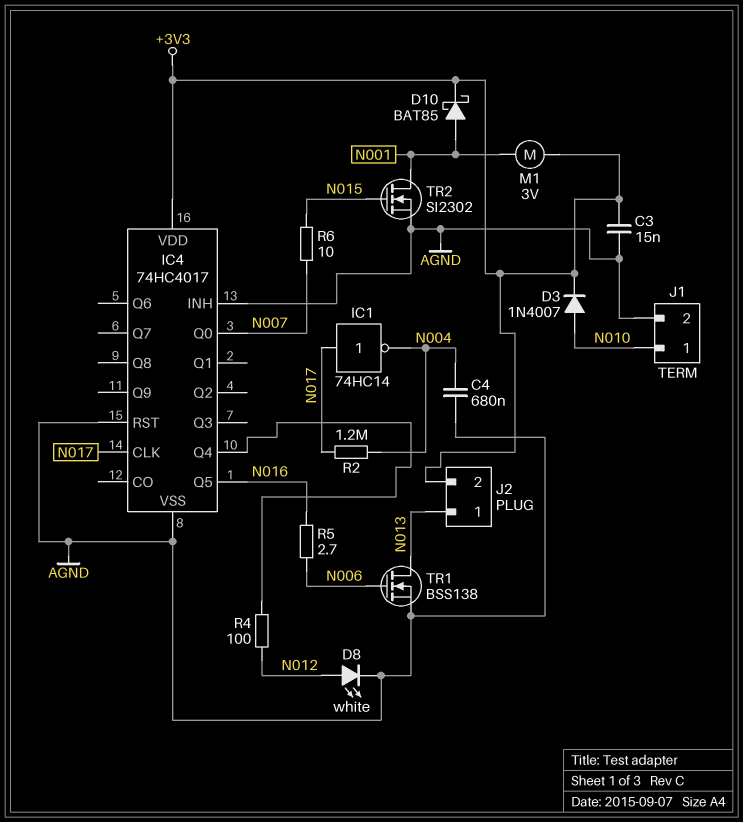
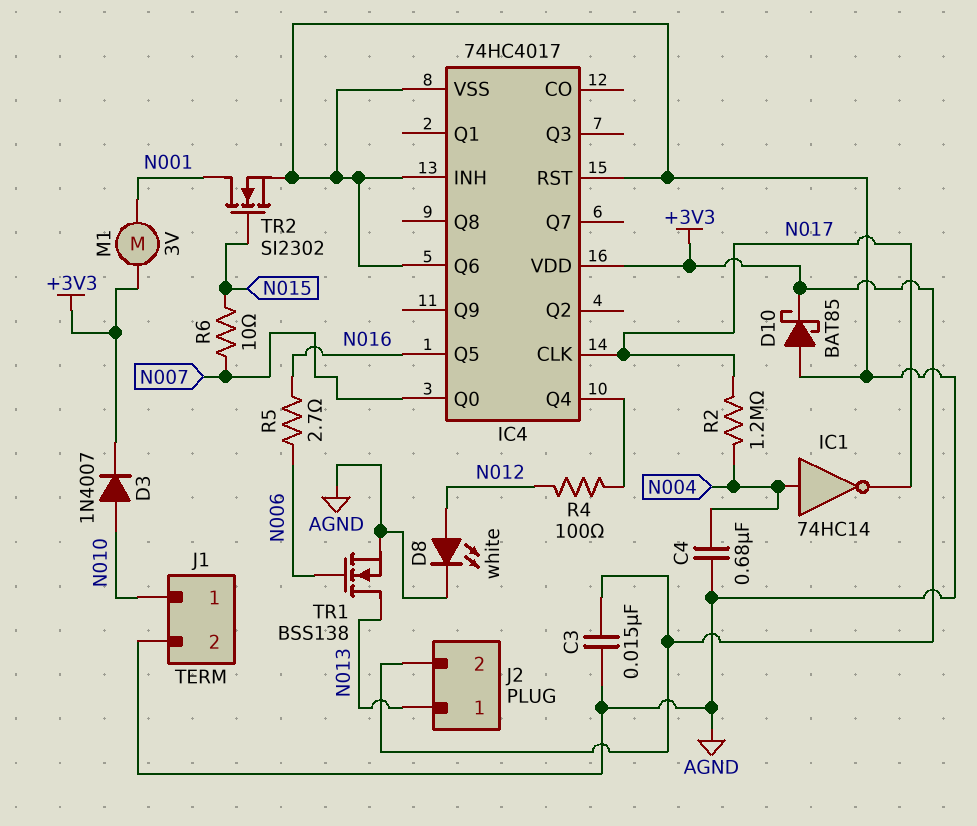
D10: schottky BAT85 (A N001, K +3V3) -> schottky BAT85 (A AGND, K +3V3)
IC1: NOT 74HC14 (in N017, out N004) -> NOT 74HC14 (in N004, out N017)
IC4 pin Q6: none -> AGND

